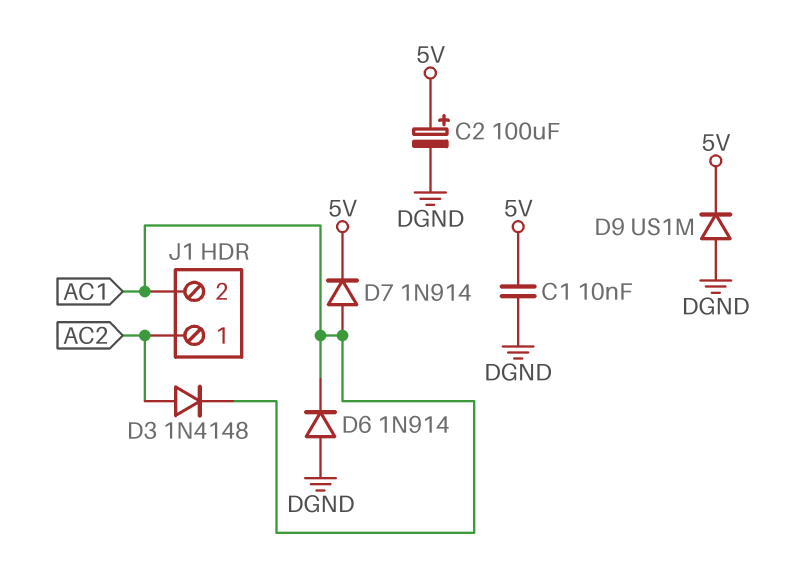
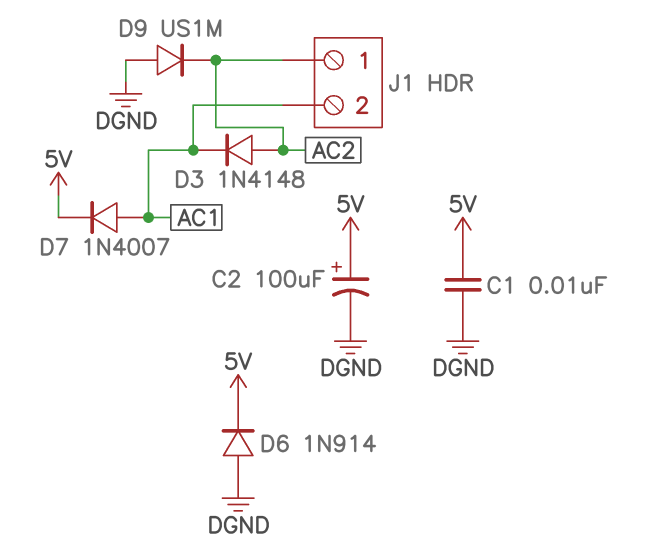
D6: diode 1N914 (A DGND, K AC1) -> diode 1N914 (A DGND, K 5V)
D7: diode 1N914 (A AC1, K 5V) -> diode 1N4007 (A AC1, K 5V)
D9: diode US1M (A DGND, K 5V) -> diode US1M (A DGND, K AC2)

